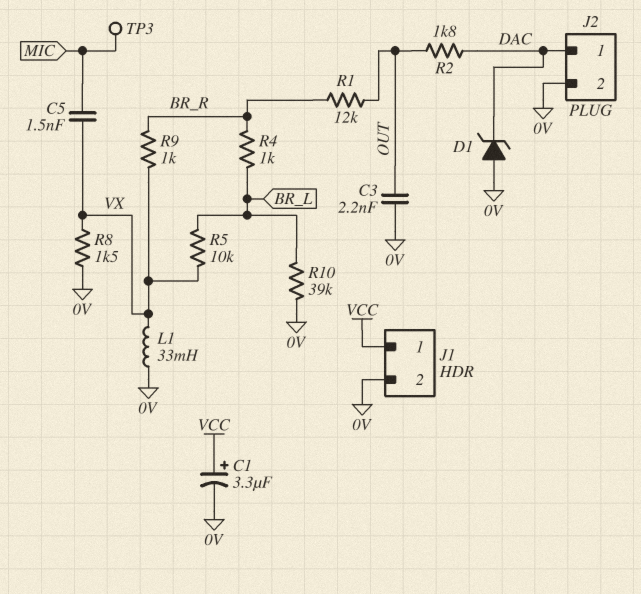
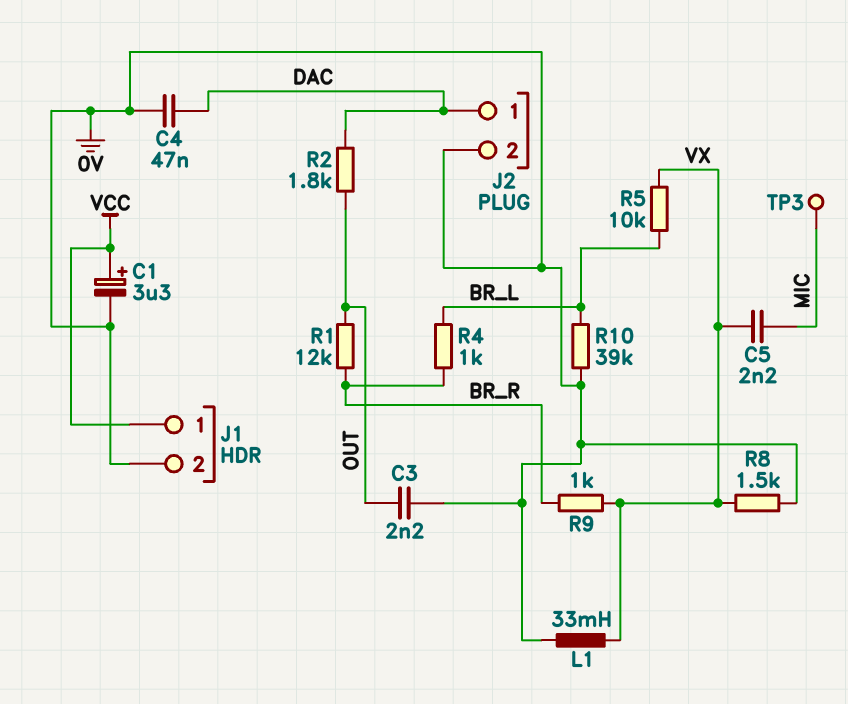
C4: none -> 47nF (0V, DAC)
C5: 1.5nF (MIC, VX) -> 2.2nF (MIC, VX)
D1: zener (A 0V, K DAC) -> none

